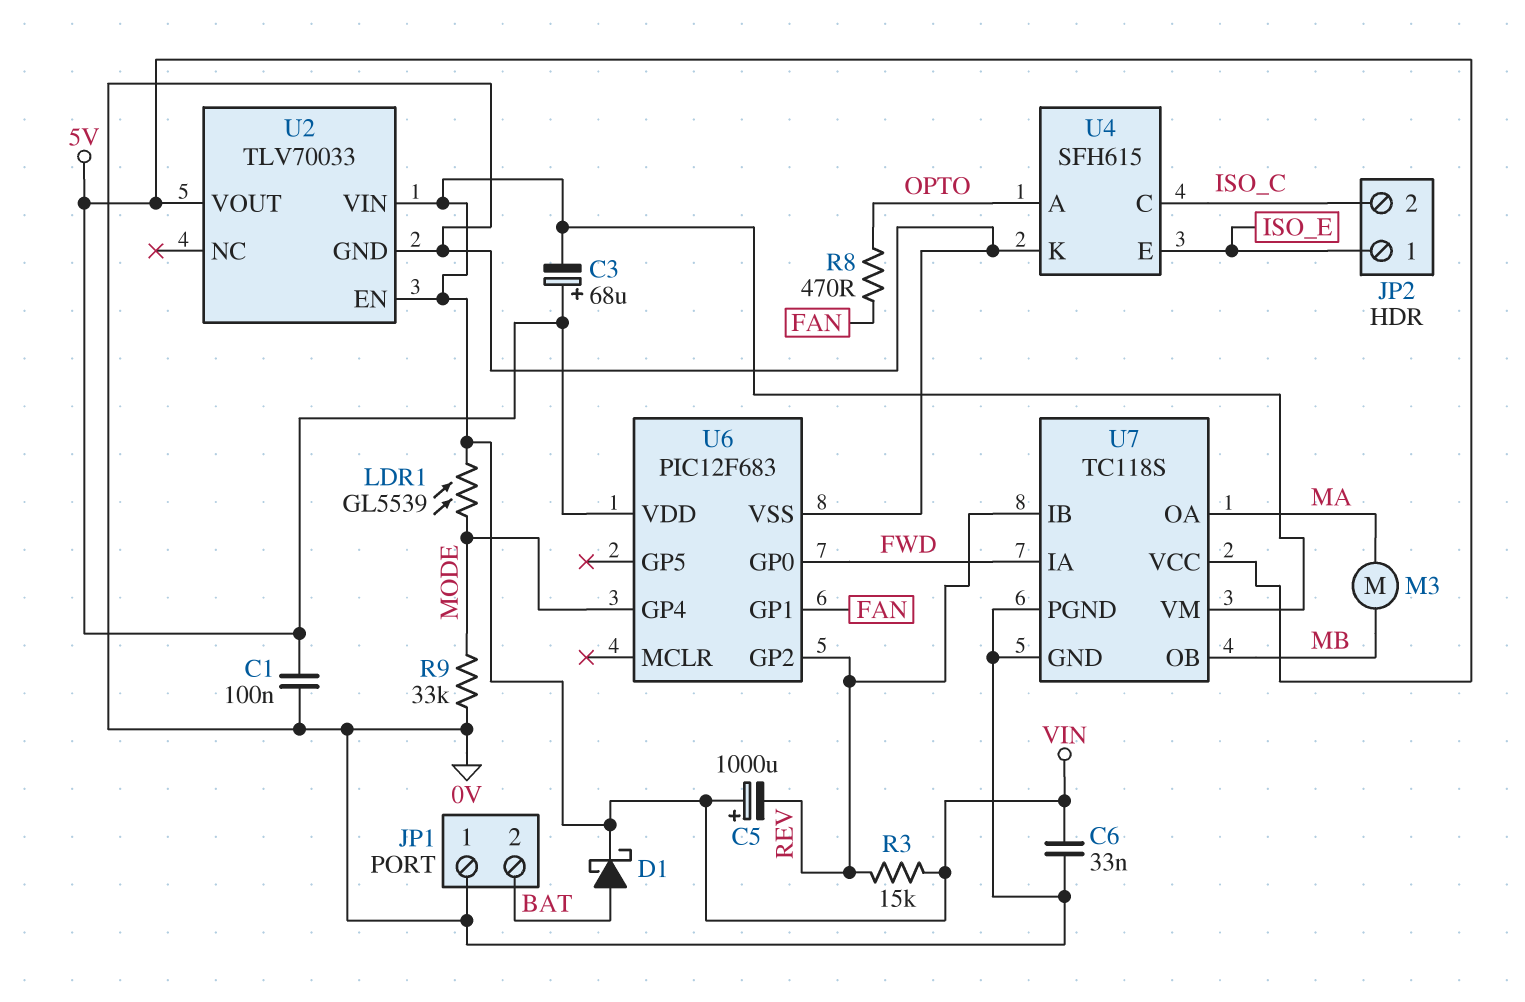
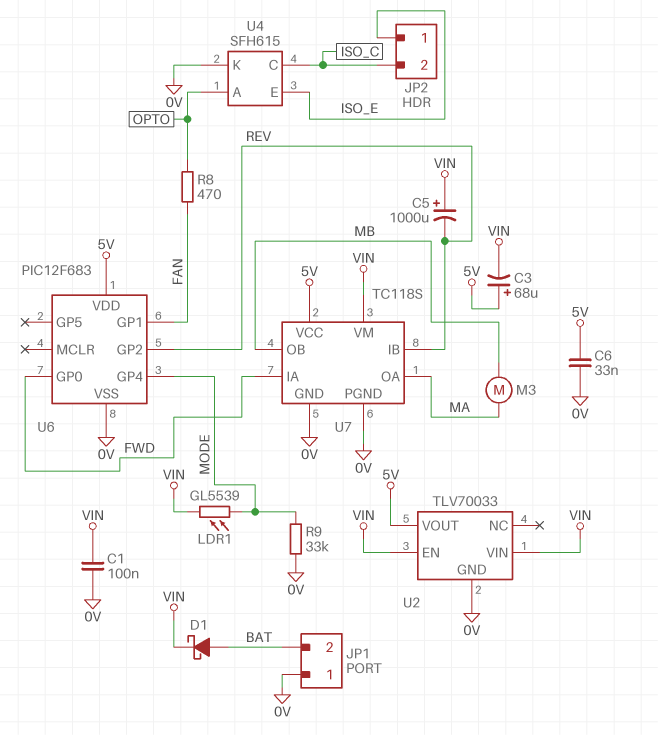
C1: 100nF (0V, 5V) -> 100nF (0V, VIN)
C6: 33nF (0V, VIN) -> 33nF (0V, 5V)
R3: 15k (REV, VIN) -> none

